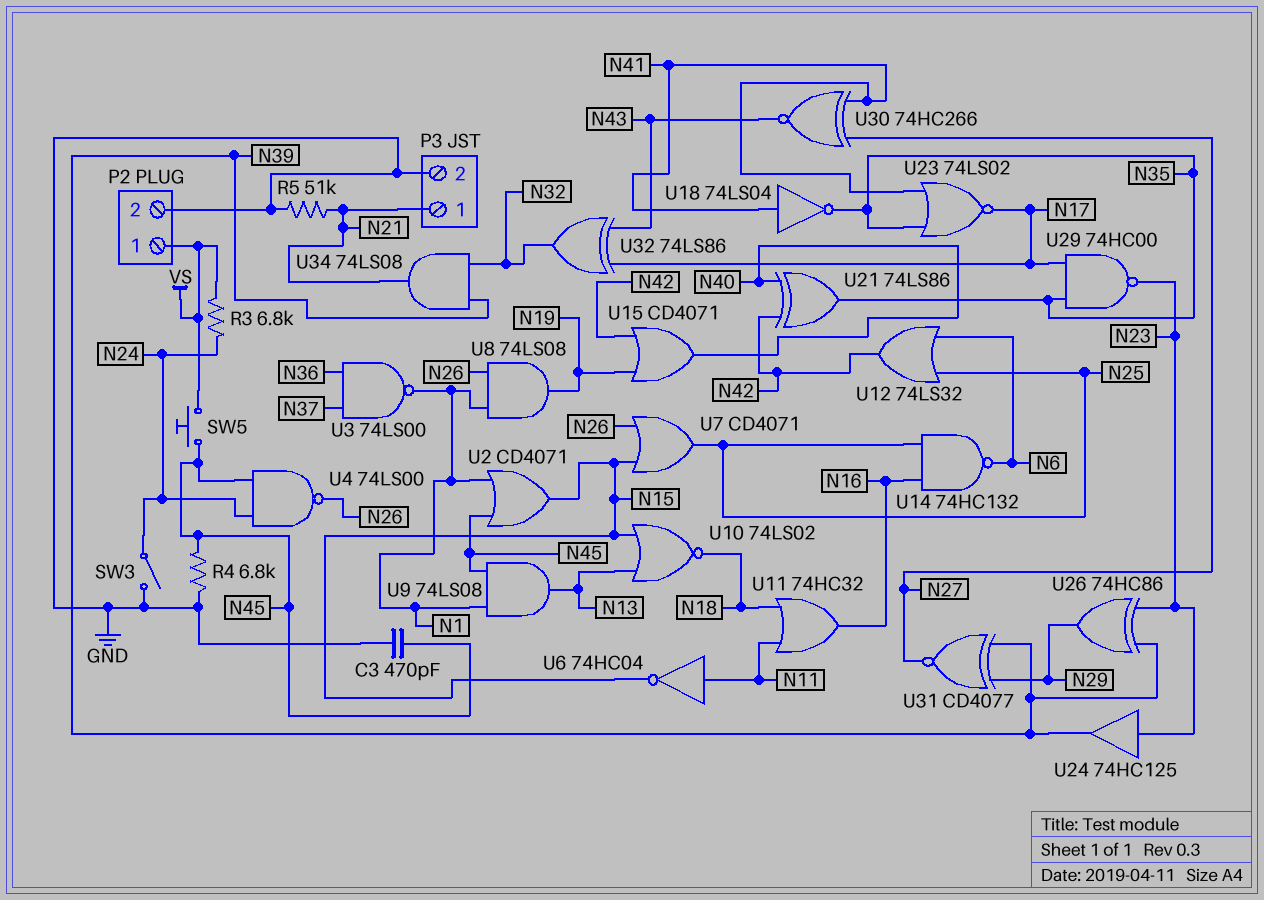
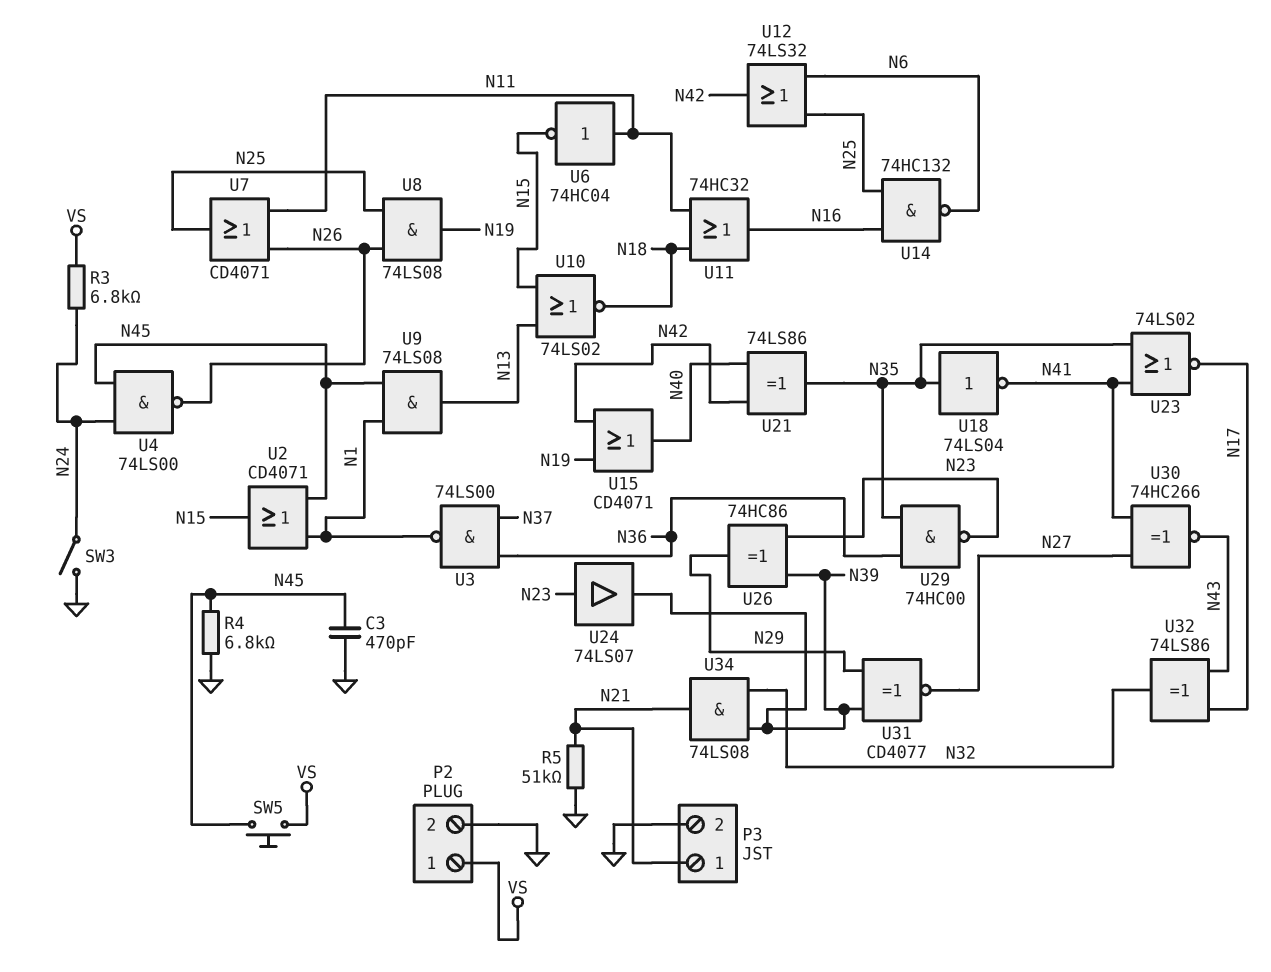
U7: OR CD4071 (in N15, in N26, out N25) -> OR CD4071 (in N11, in N26, out N25)
U8: AND 74LS08 (in N1, in N26, out N19) -> AND 74LS08 (in N25, in N26, out N19)
U18: NOT 74LS04 (in N41, out N35) -> NOT 74LS04 (in N35, out N41)
U24: buffer 74HC125 (in N23, out N39) -> buffer 74LS07 (in N23, out N39)
U29: NAND 74HC00 (in N17, in N35, out N23) -> NAND 74HC00 (in N35, in N36, out N23)

